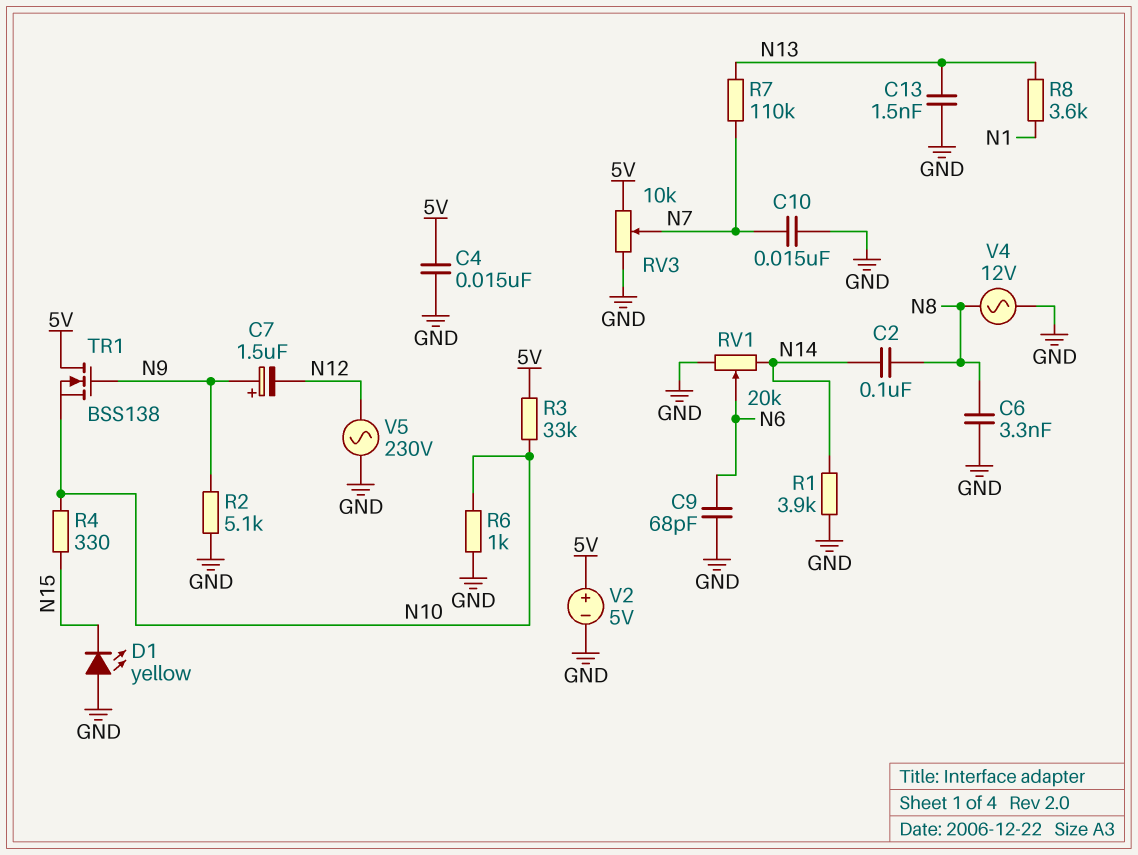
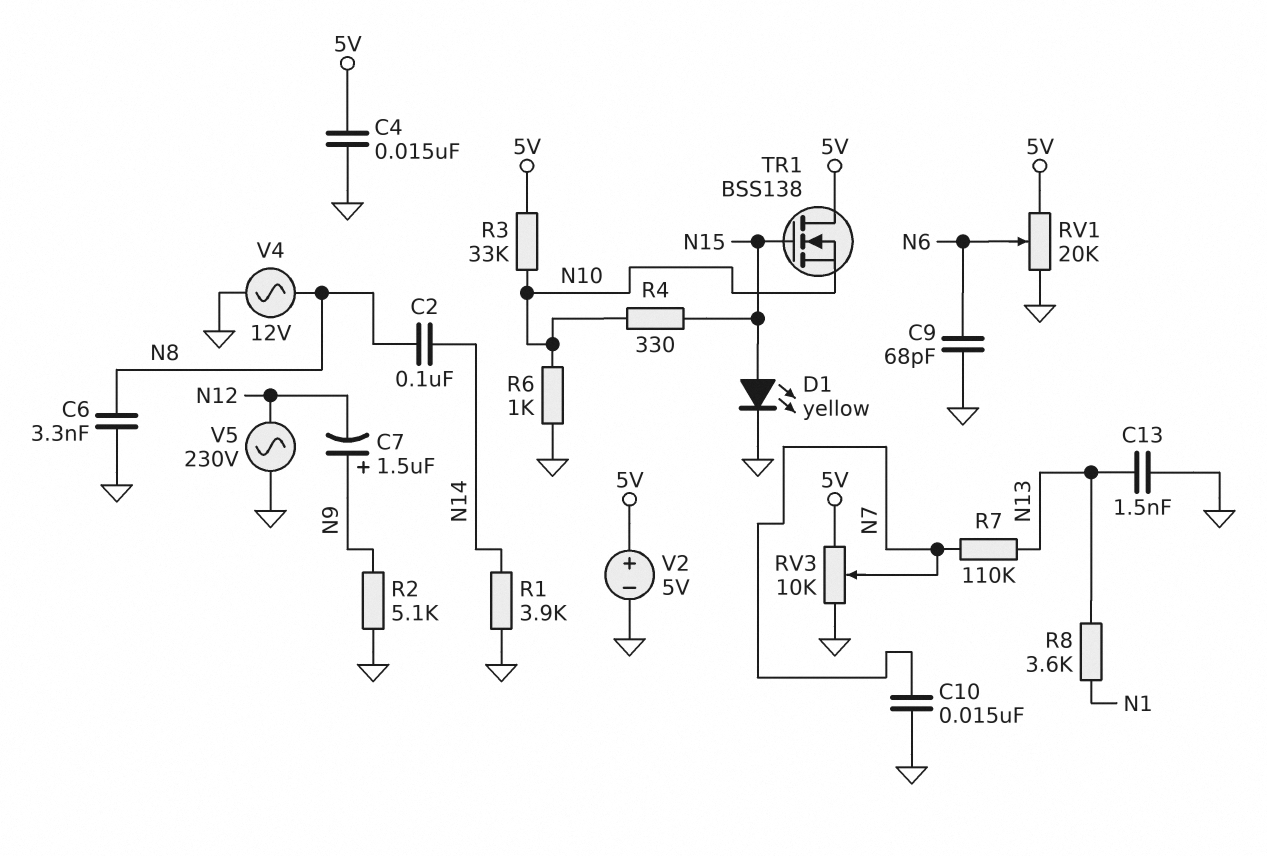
D1: LED yellow (A GND, K N15) -> LED yellow (A N15, K GND)
RV1: 20k (GND, N14, wiper N6) -> 20k (5V, GND, wiper N6)
TR1: NMOS BSS138 (G N9, D 5V, S N10) -> NMOS BSS138 (G N15, D 5V, S N10)

